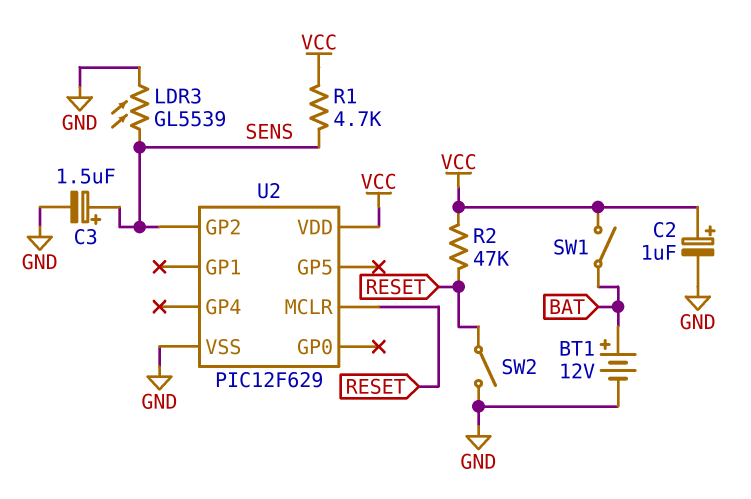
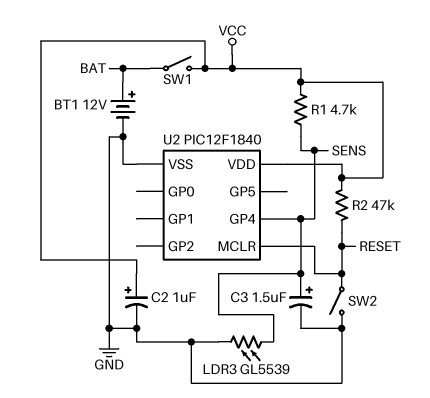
U2: PIC12F629 -> PIC12F1840
U2 pin GP2: SENS -> none
U2 pin GP4: none -> SENS

